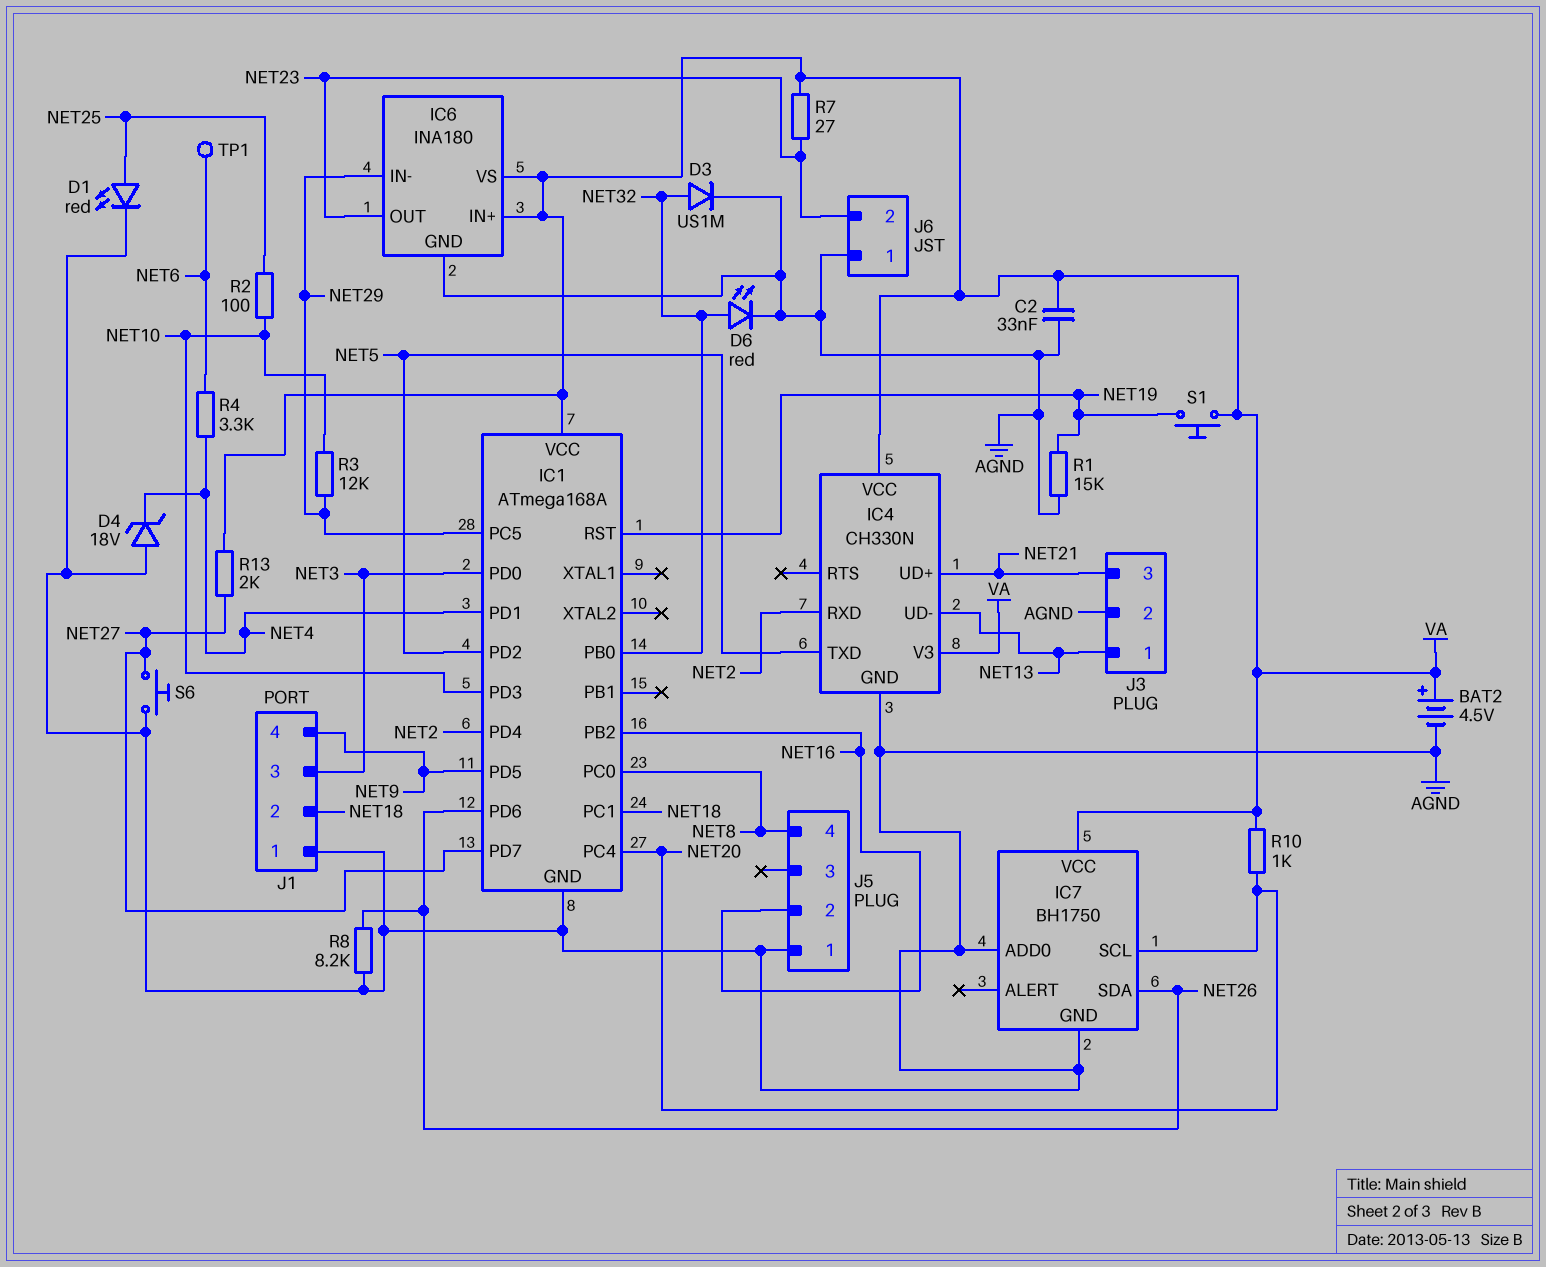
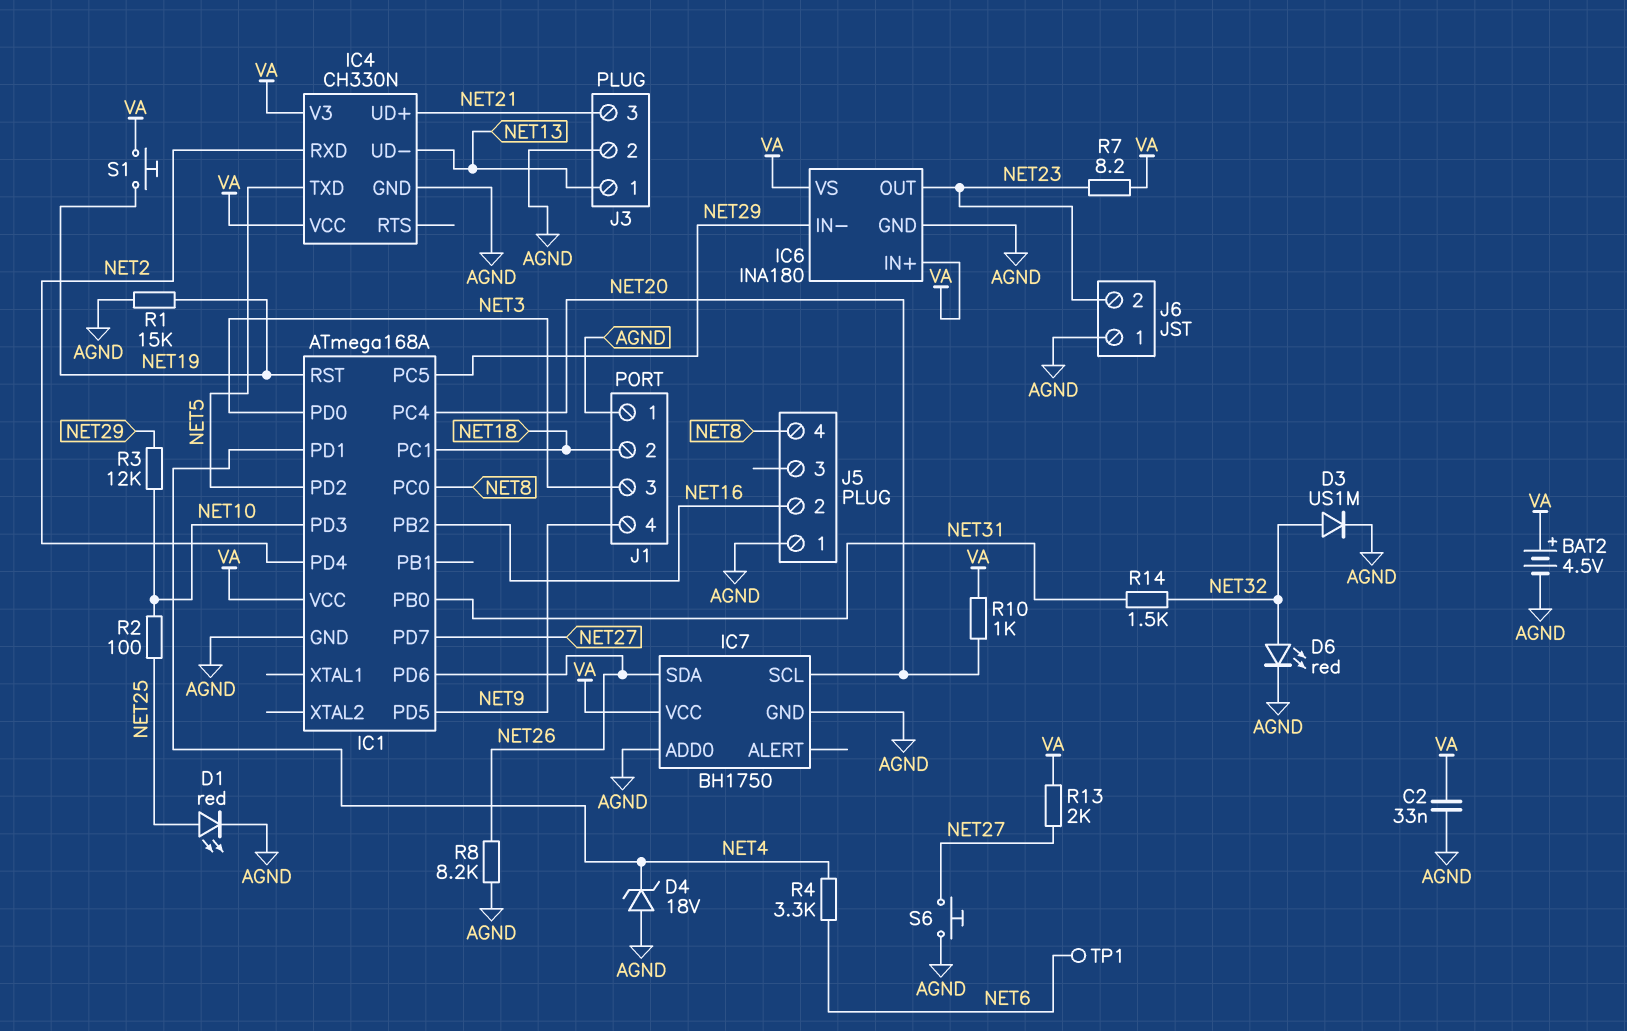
IC1 pin PB0: NET32 -> NET31
R7: 27 (NET23, VA) -> 8.2 (NET23, VA)
R14: none -> 1.5k (NET31, NET32)

